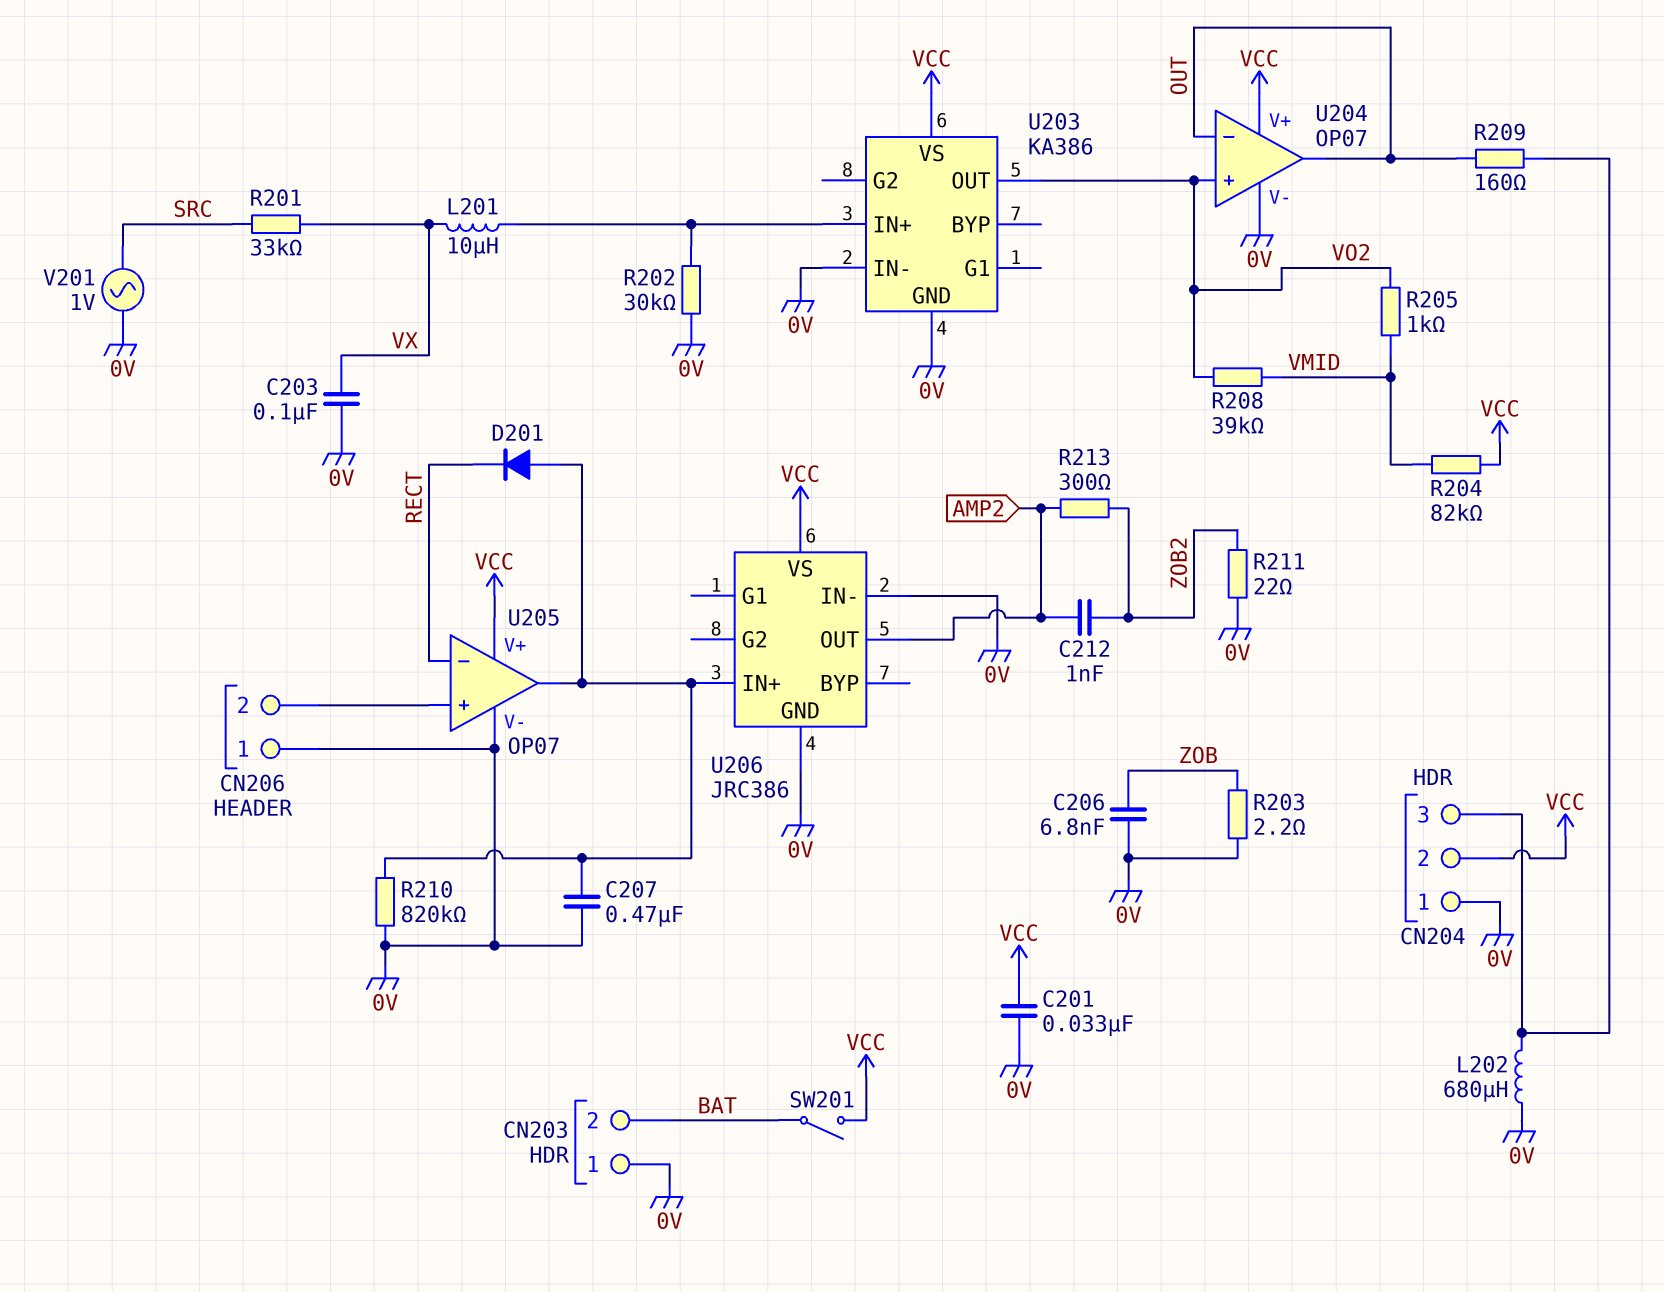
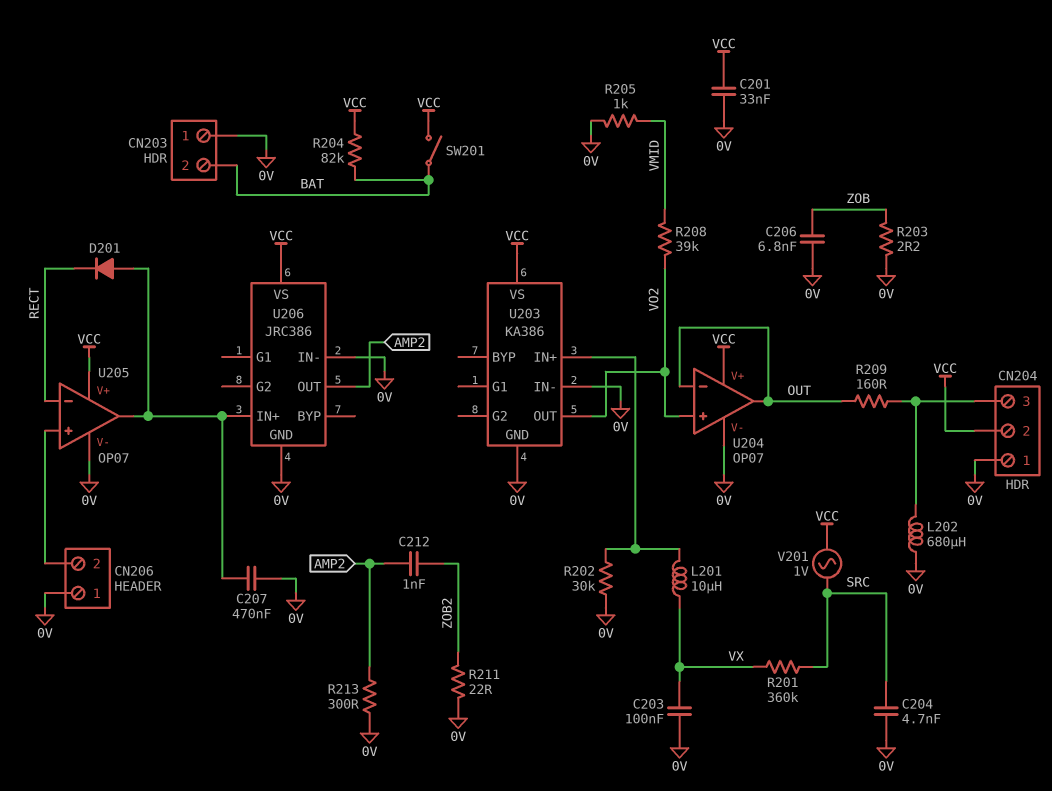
C204: none -> 4.7nF (0V, SRC)
R201: 33k (SRC, VX) -> 360k (SRC, VX)
R204: 82k (VCC, VMID) -> 82k (BAT, VCC)
R205: 1k (VMID, VO2) -> 1k (0V, VMID)
R210: 820k (0V, U205/out) -> none
R213: 300 (AMP2, ZOB2) -> 300 (0V, AMP2)
V201: AC 1V (0V, SRC) -> AC 1V (SRC, VCC)

